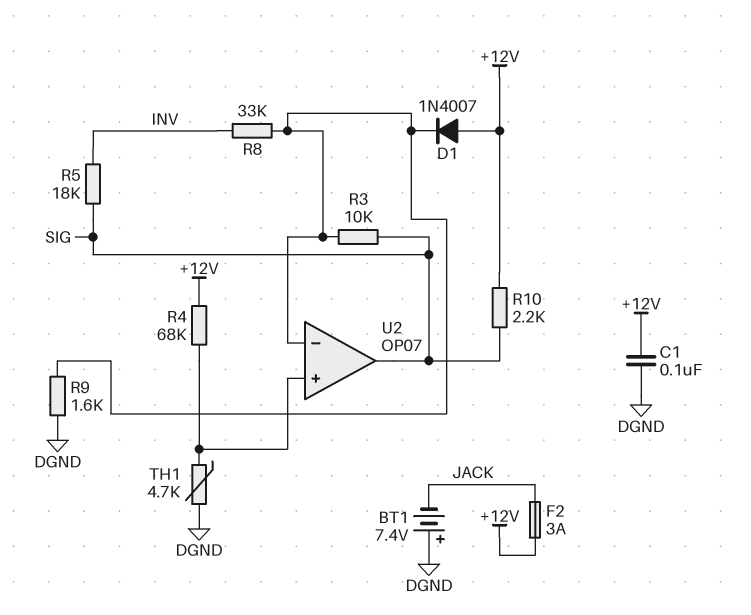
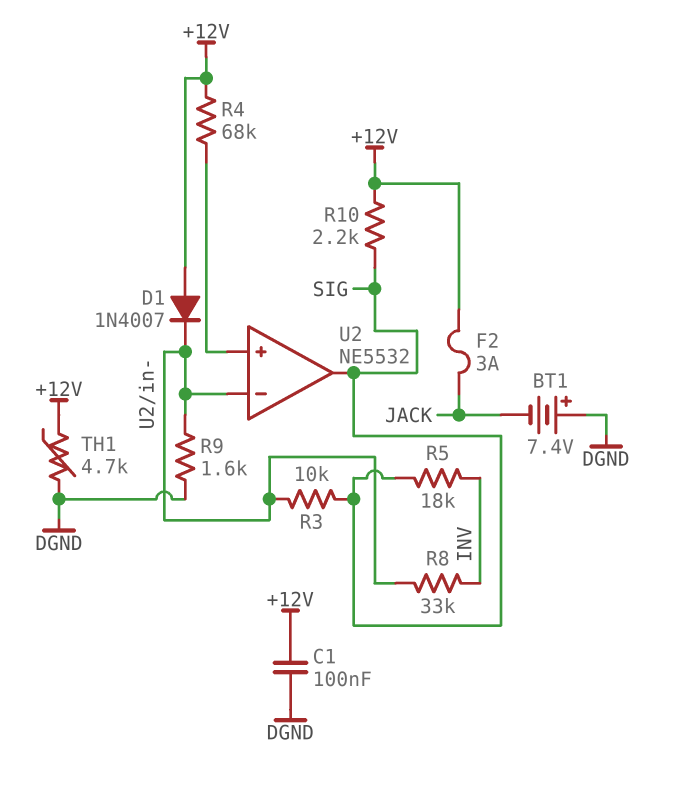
TH1: 4.7k (DGND, U2/in+) -> 4.7k (+12V, DGND)
U2: OP07 -> NE5532

